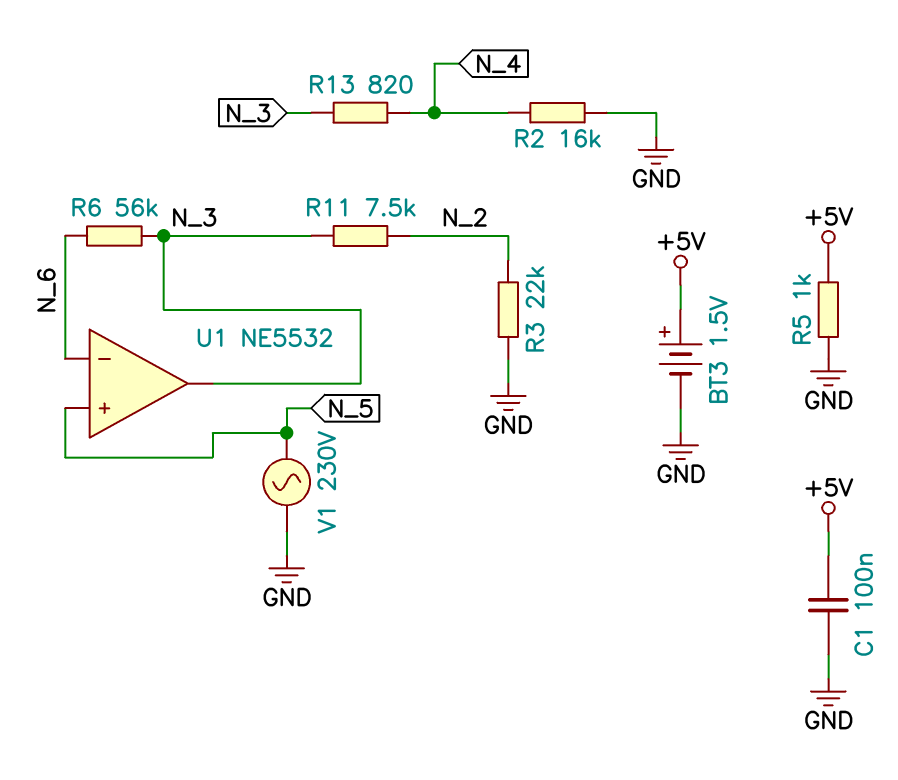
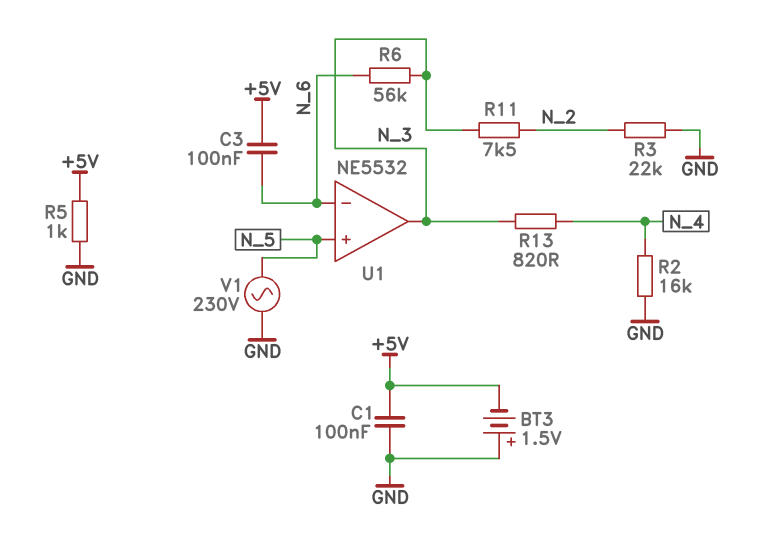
BT3: 1.5V (plus +5V, minus GND) -> 1.5V (plus GND, minus +5V)
C3: none -> 100nF (+5V, N_6)

